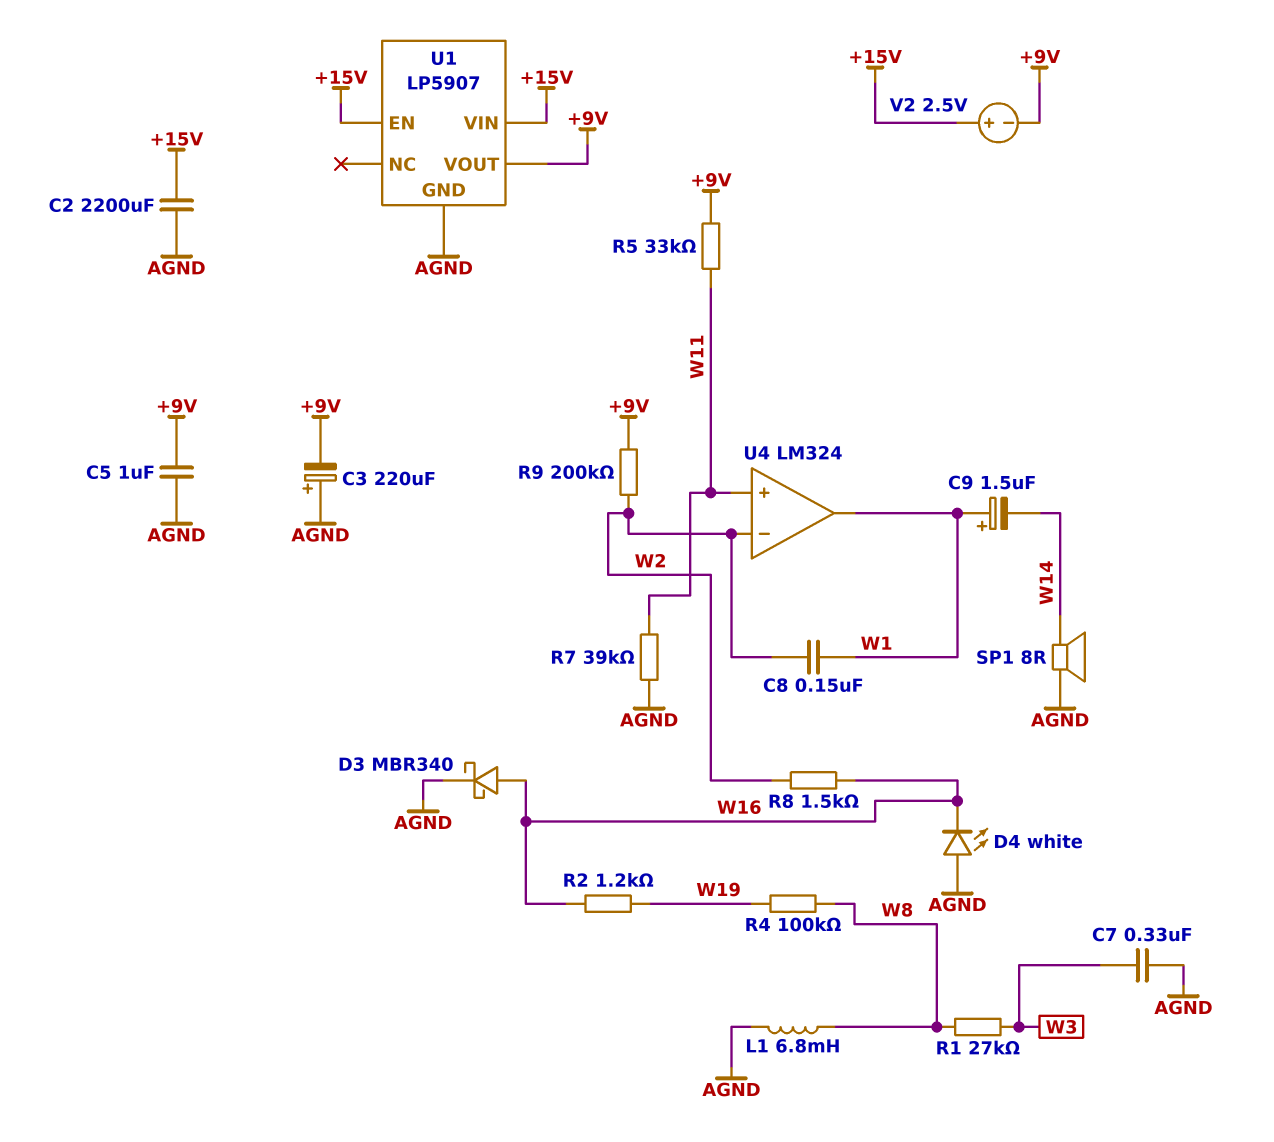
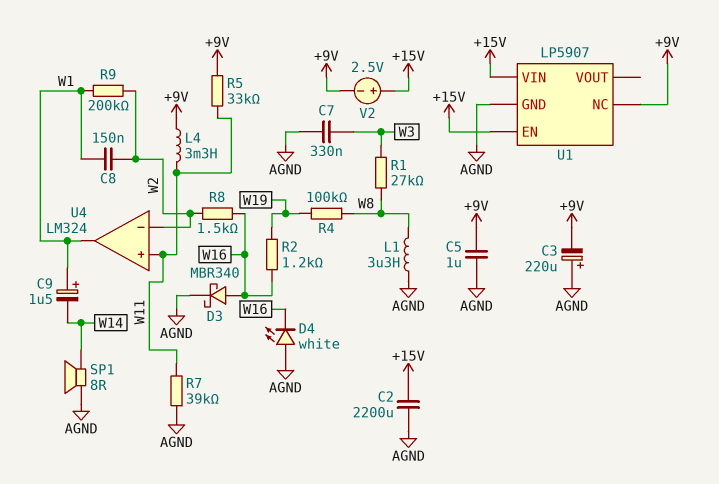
L1: 6.8mH (AGND, W8) -> 3.3uH (AGND, W8)
L4: none -> 3.3mH (+9V, W11)
R9: 200k (+9V, W2) -> 200k (W1, W2)
U1 pin NC: none -> +9V
U1 pin VOUT: +9V -> none

